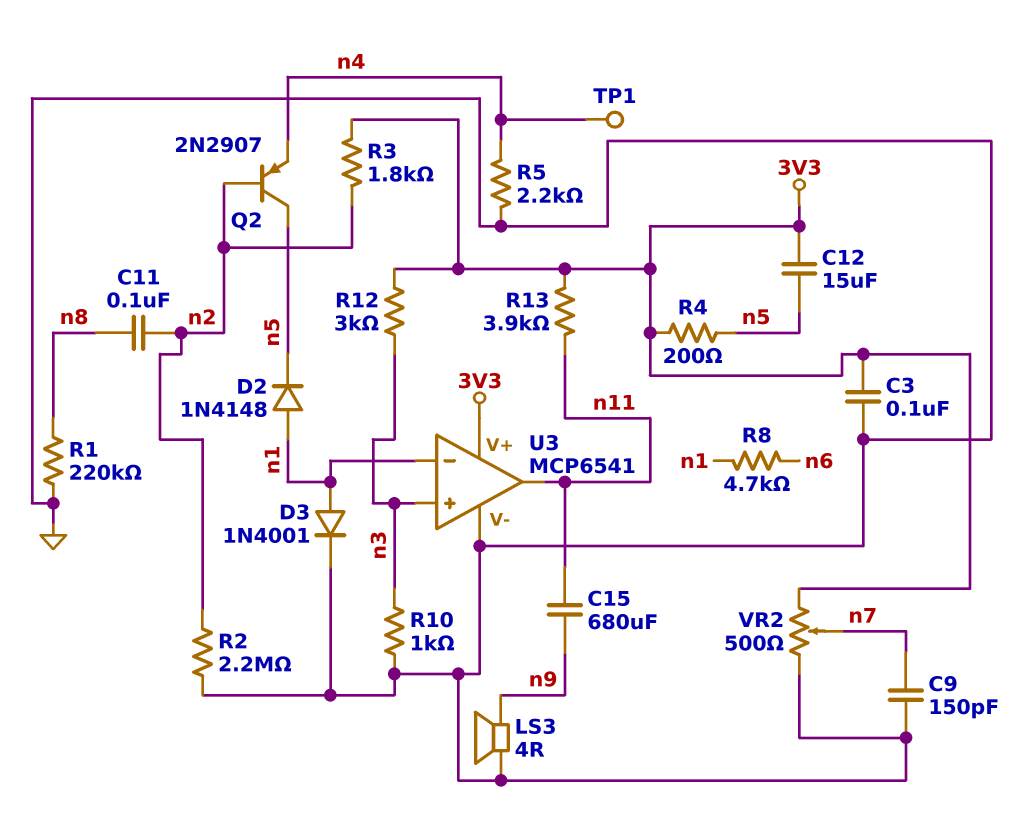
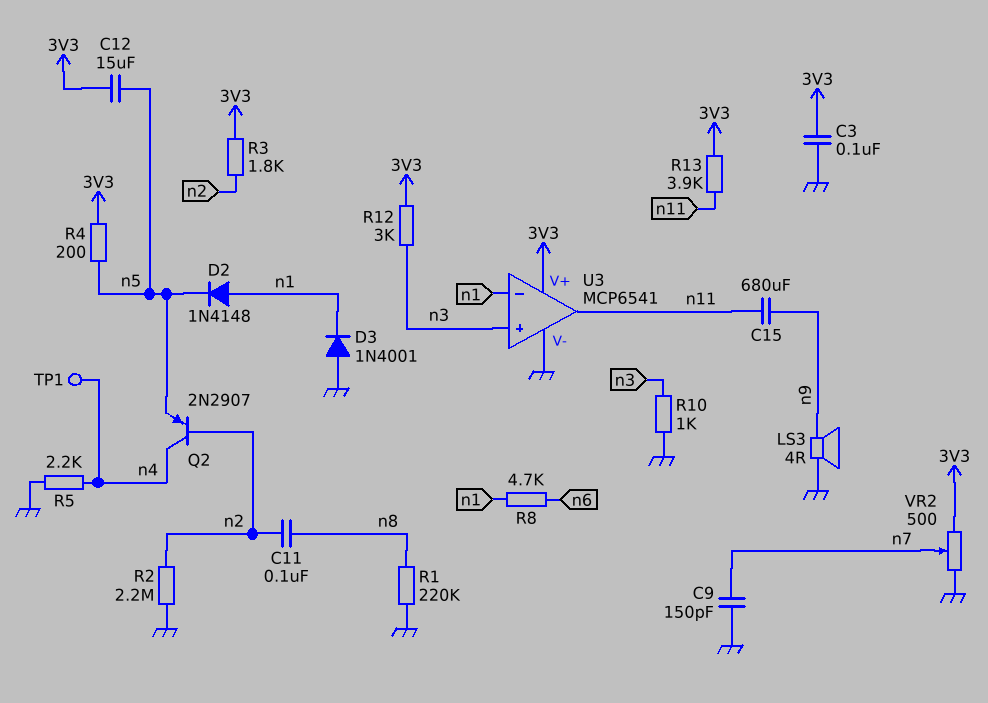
D3: diode 1N4001 (A n1, K GND) -> diode 1N4001 (A GND, K n1)
Q2: PNP 2N2907 (B n2, C n5, E n4) -> PNP 2N2907 (B n2, C n4, E n5)

